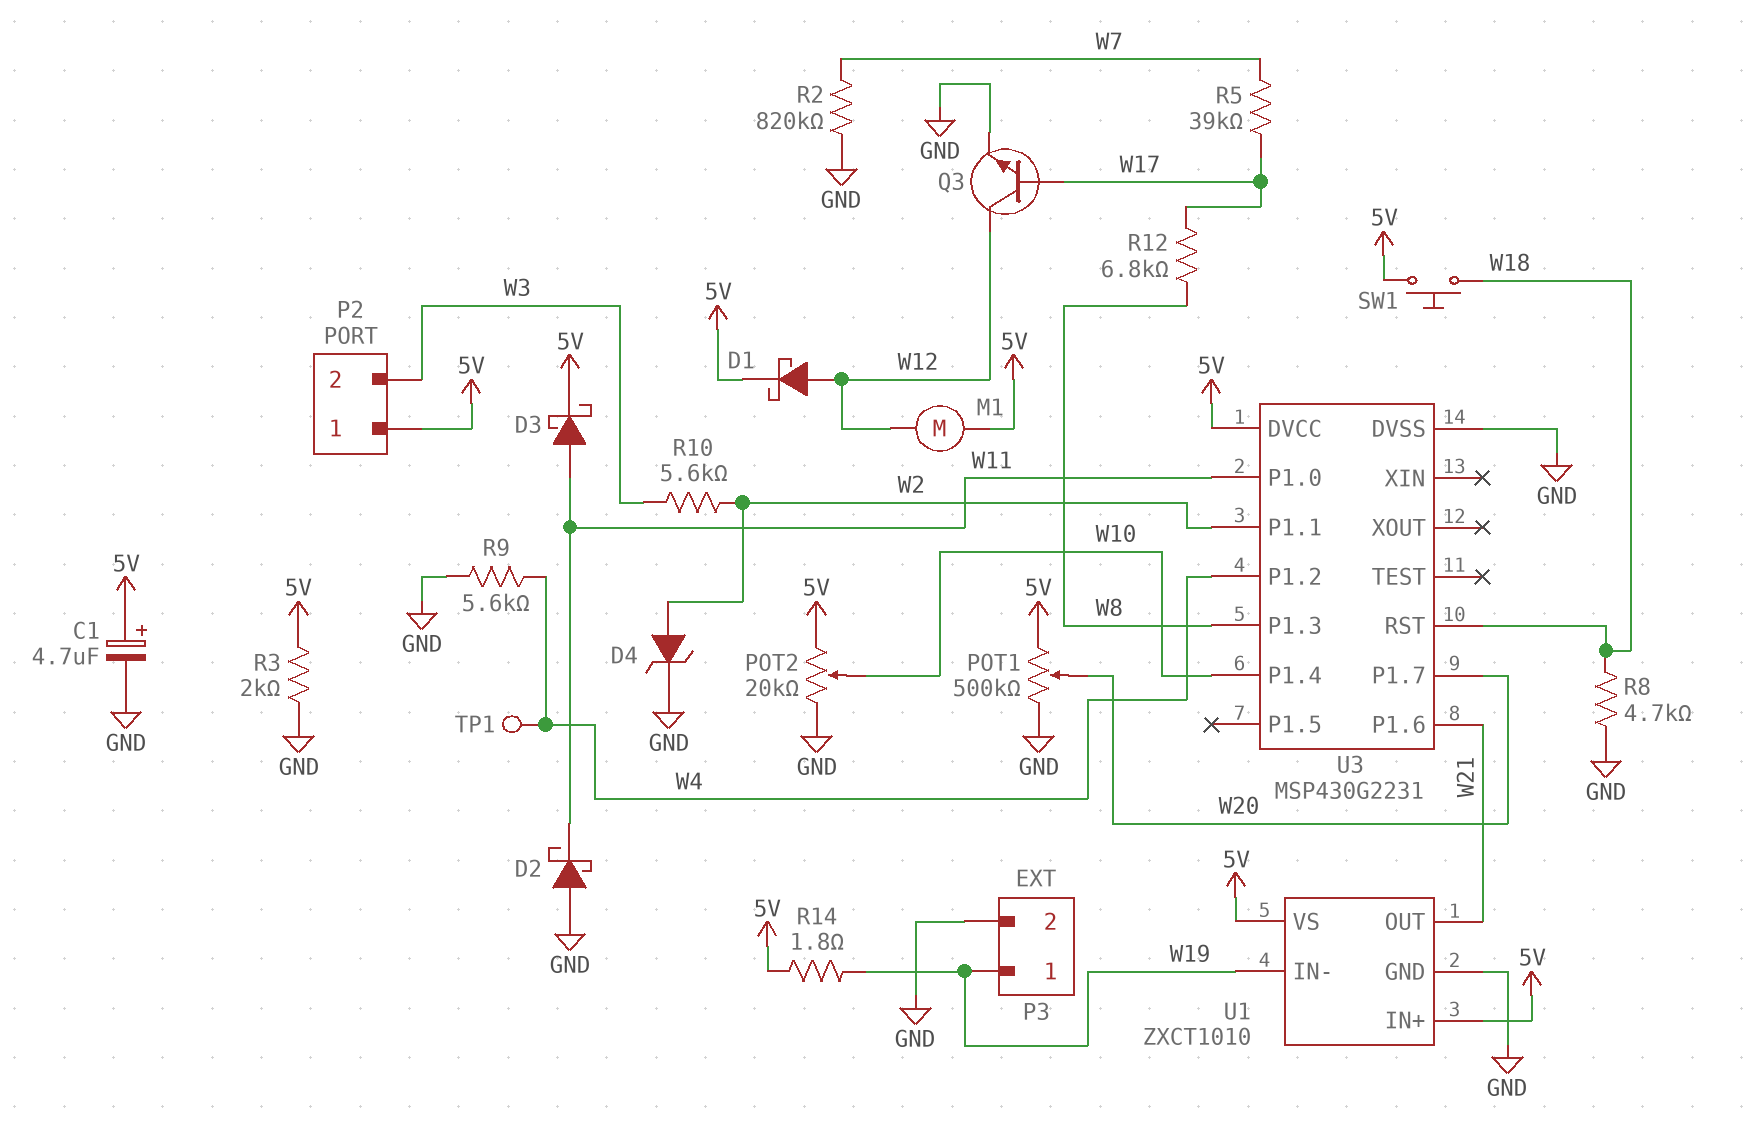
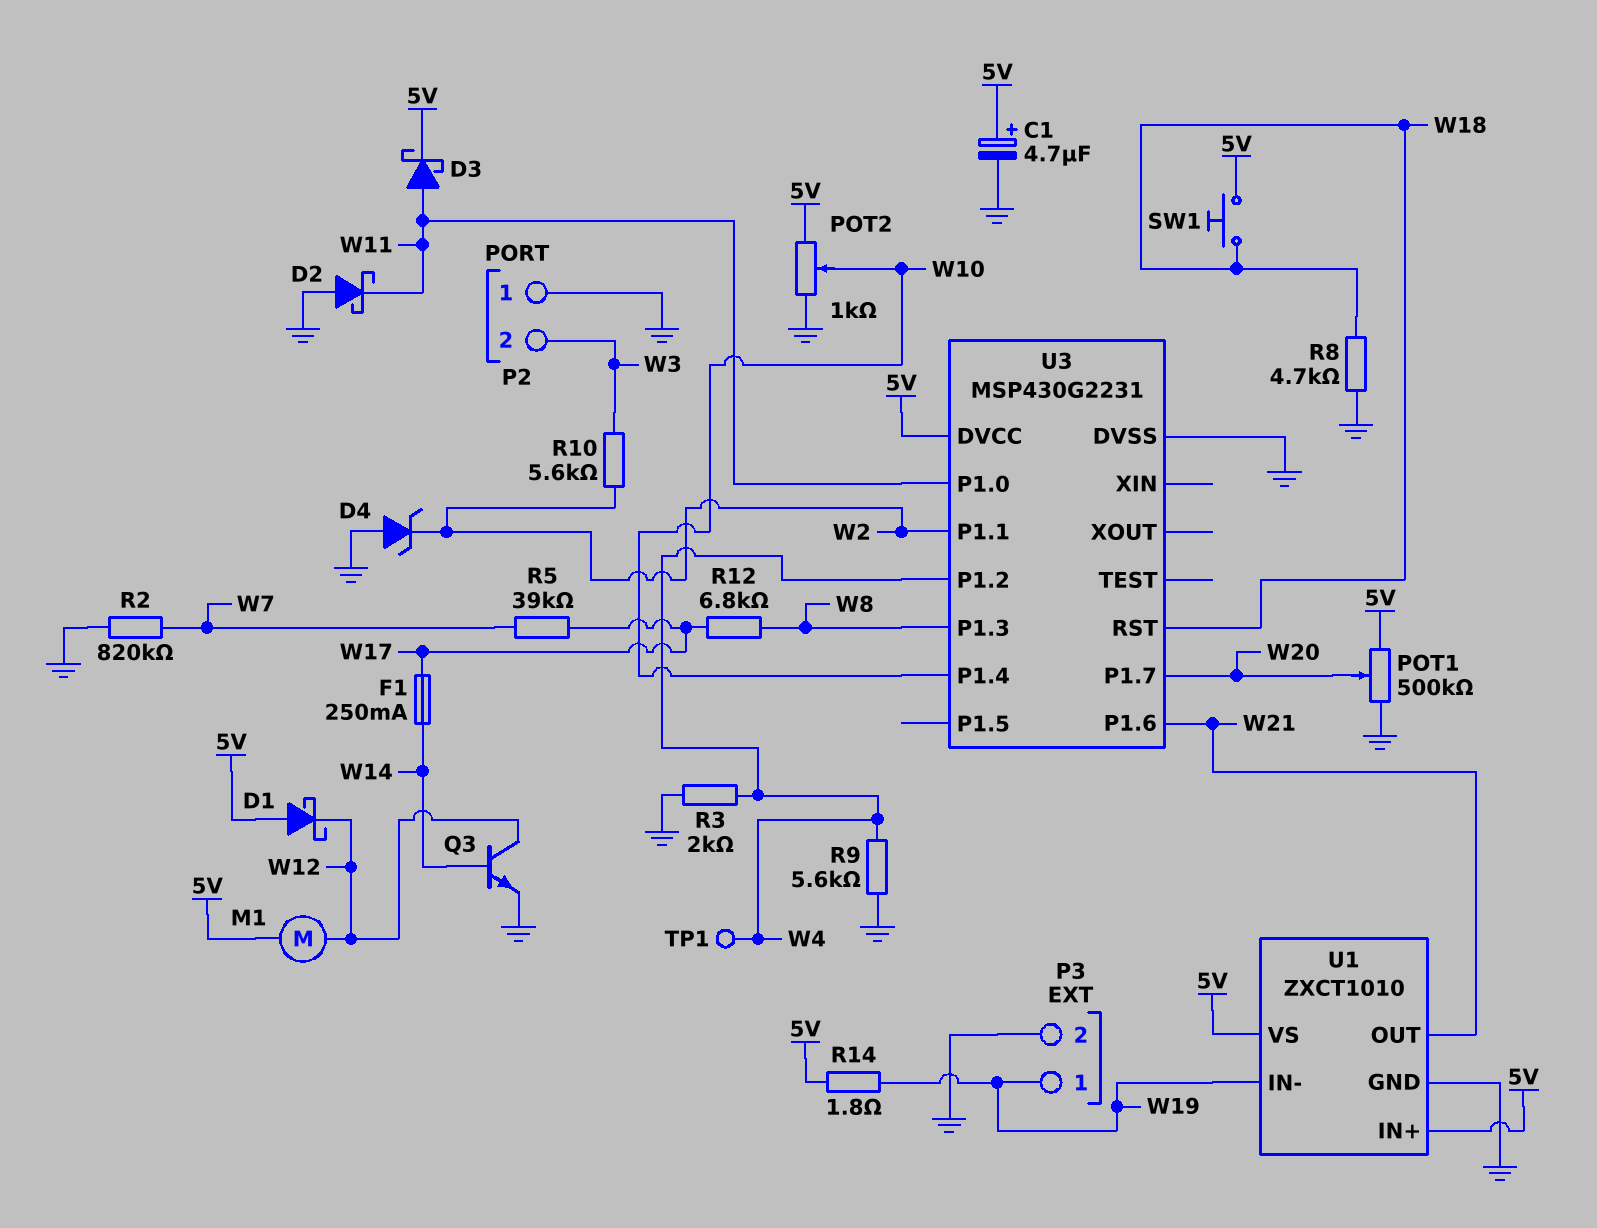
D1: schottky (A W12, K 5V) -> schottky (A 5V, K W12)
D4: zener (A W2, K GND) -> zener (A GND, K W2)
F1: none -> 250mA (W14, W17)
P2 pin 1: 5V -> GND
POT2: 20k (5V, GND, wiper W10) -> 1k (5V, GND, wiper W10)
Q3: NPN (B W17, C W12, E GND) -> NPN (B W14, C W12, E GND)
R3: 2k (5V, GND) -> 2k (GND, W4)

